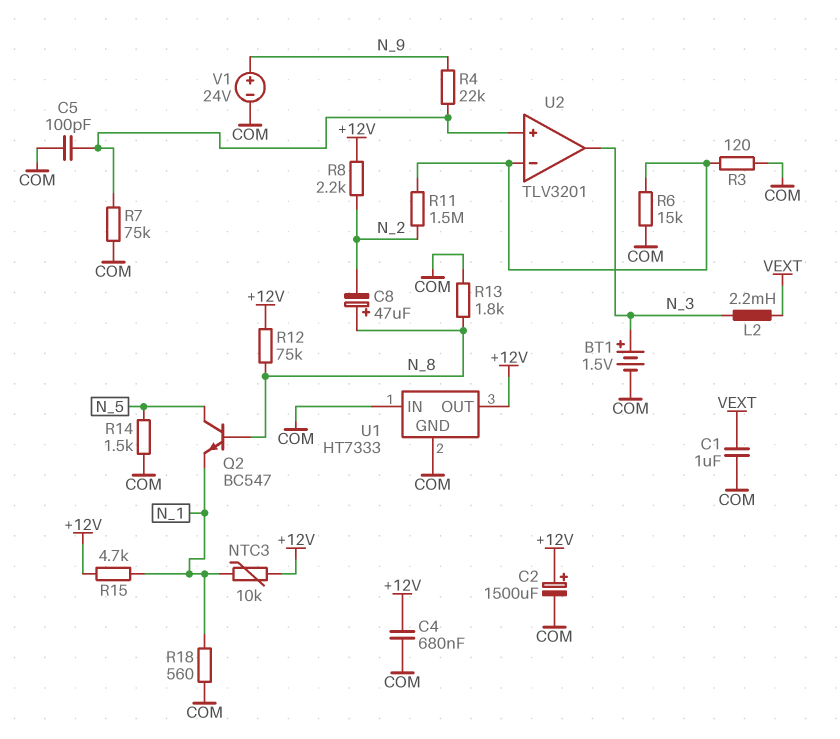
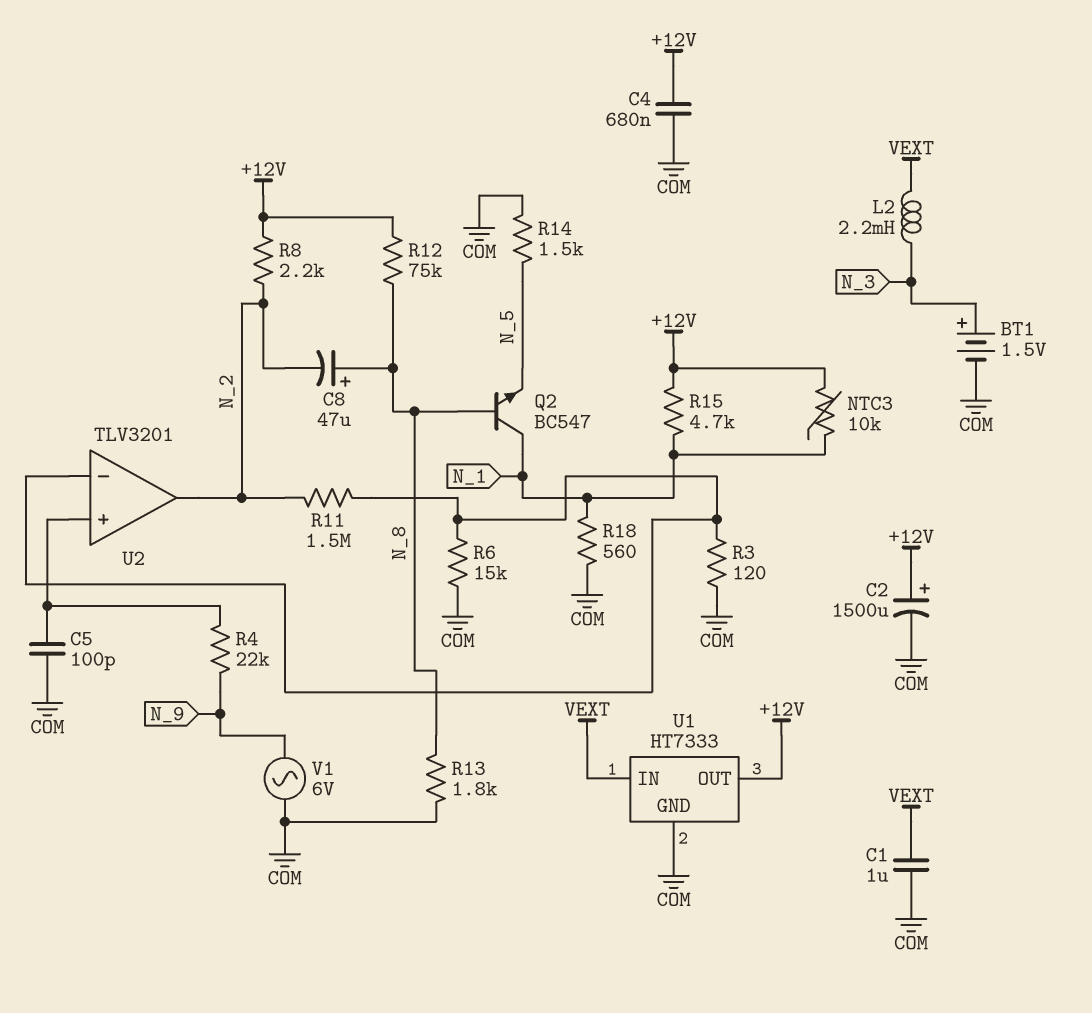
Q2: NPN BC547 (B N_8, C N_5, E N_1) -> NPN BC547 (B N_8, C N_1, E N_5)
R7: 75k (COM, U2/in+) -> none
U1 pin IN: COM -> VEXT
U2 pin out: N_3 -> N_2
V1: 24V (plus N_9, minus COM) -> AC 6V (COM, N_9)

